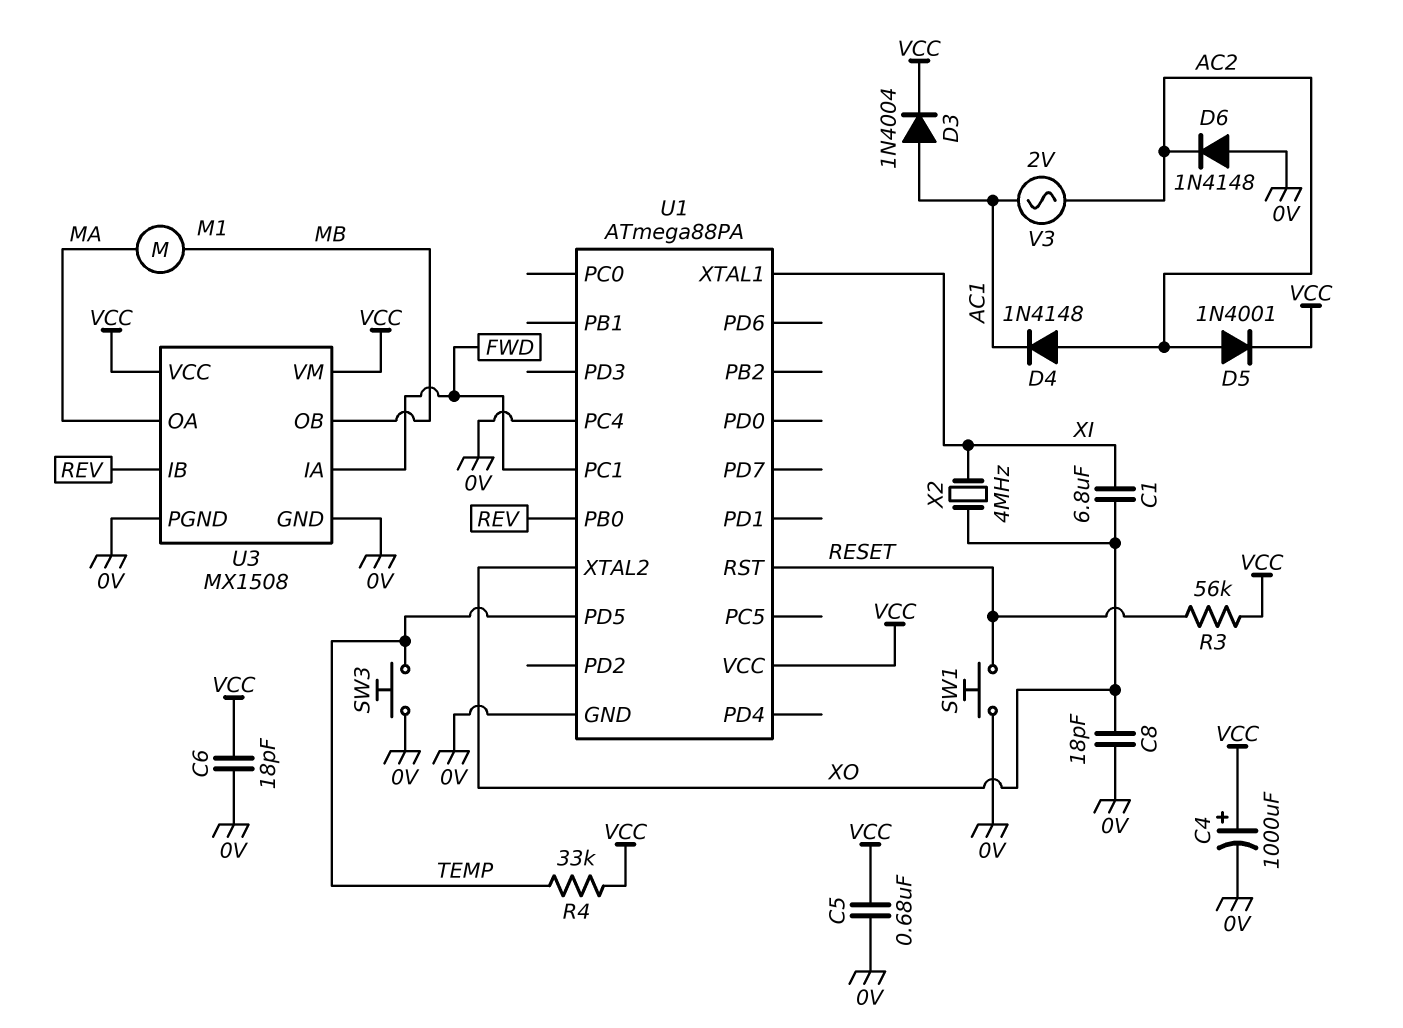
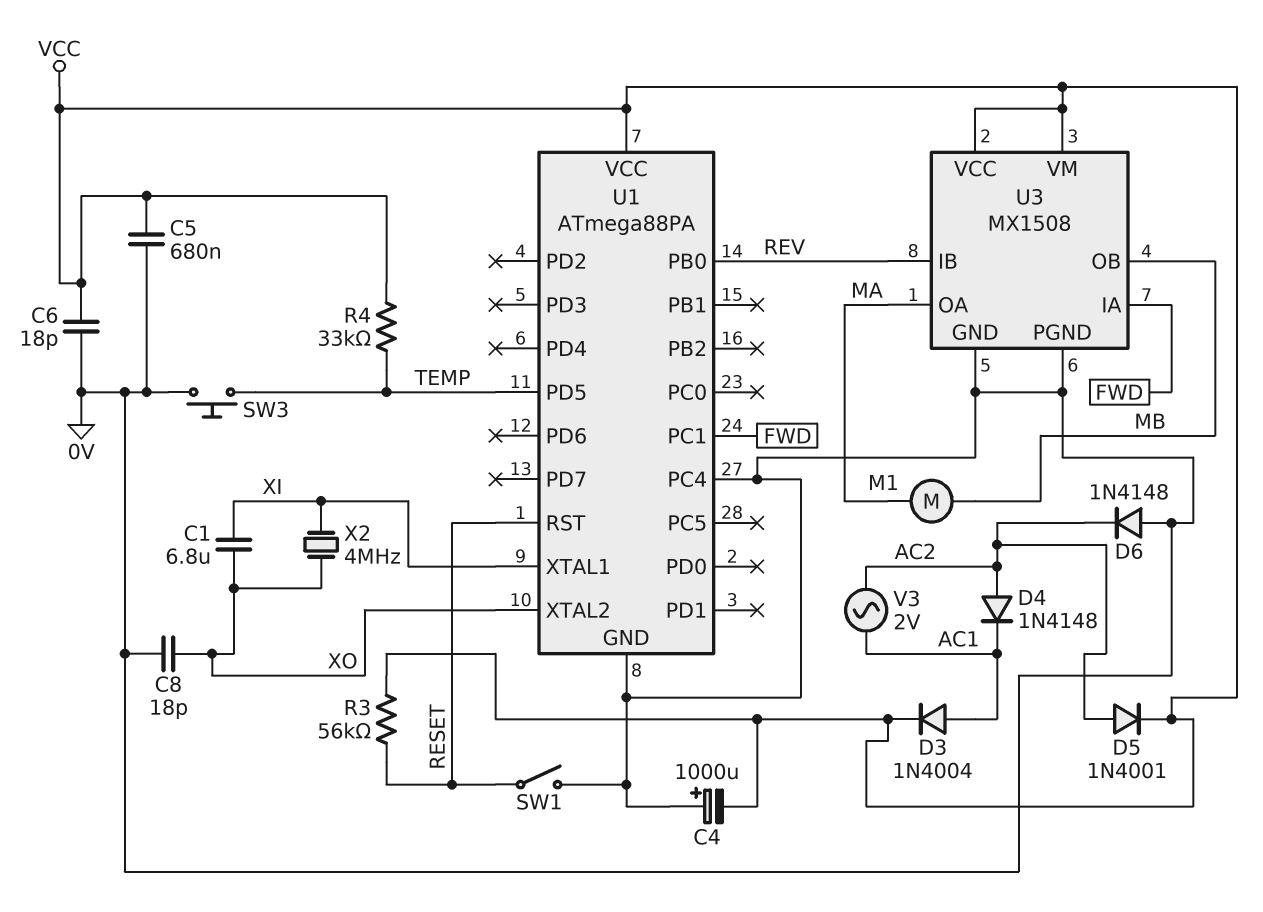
C4: 1000uF (plus VCC, minus 0V) -> 1000uF (plus 0V, minus VCC)
SW1: button (0V, RESET) -> switch (0V, RESET)

